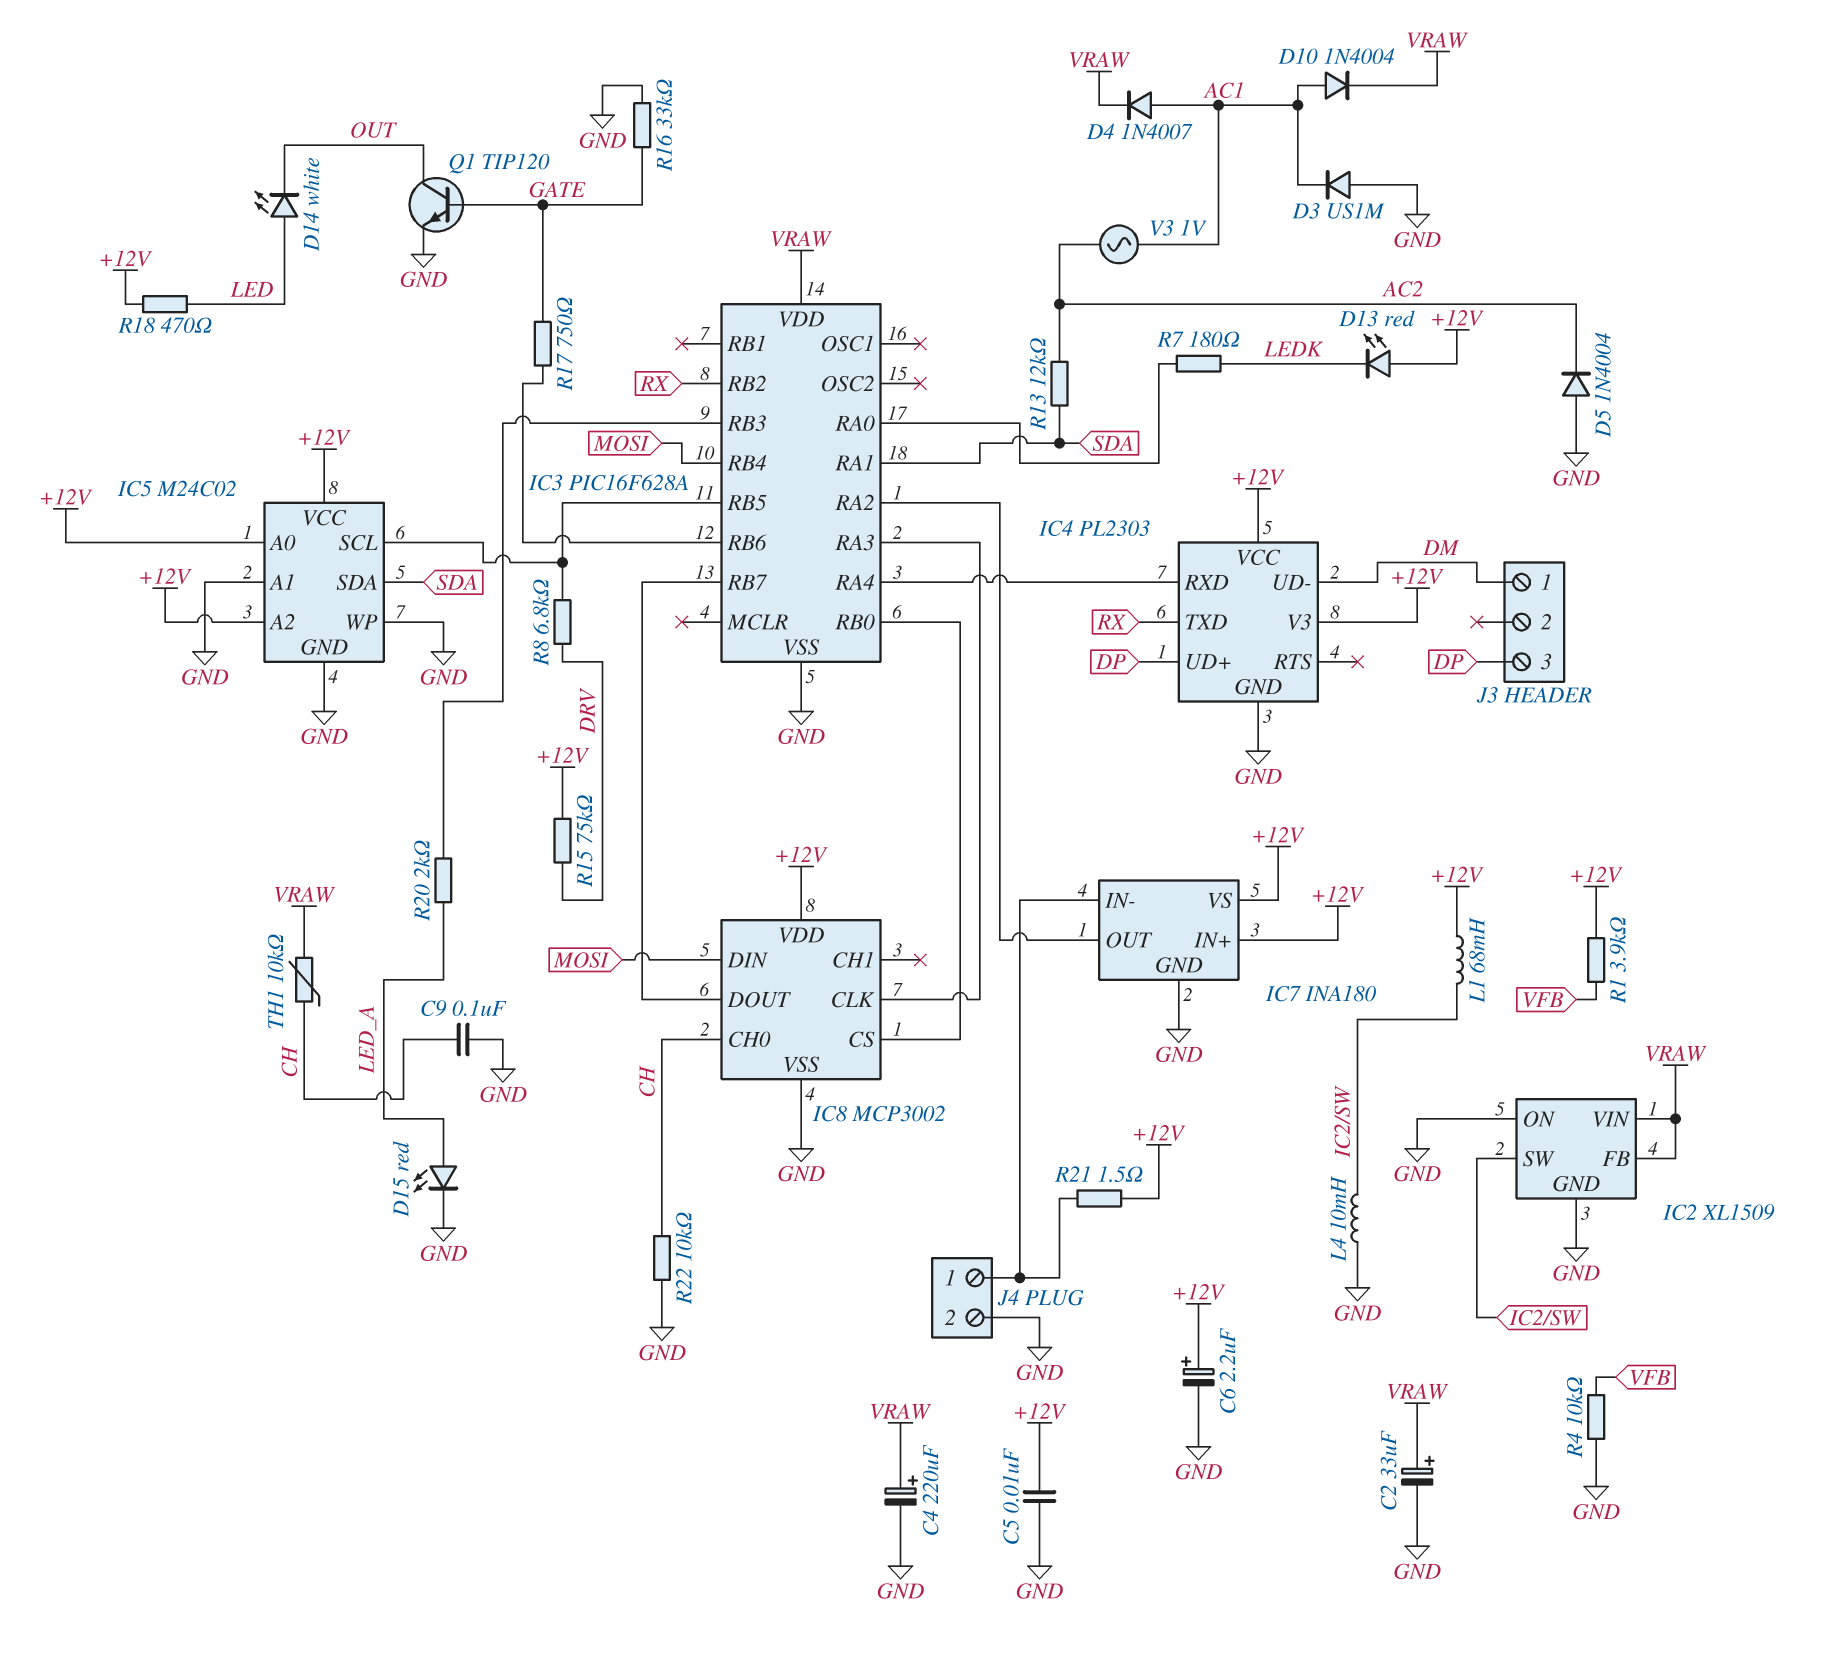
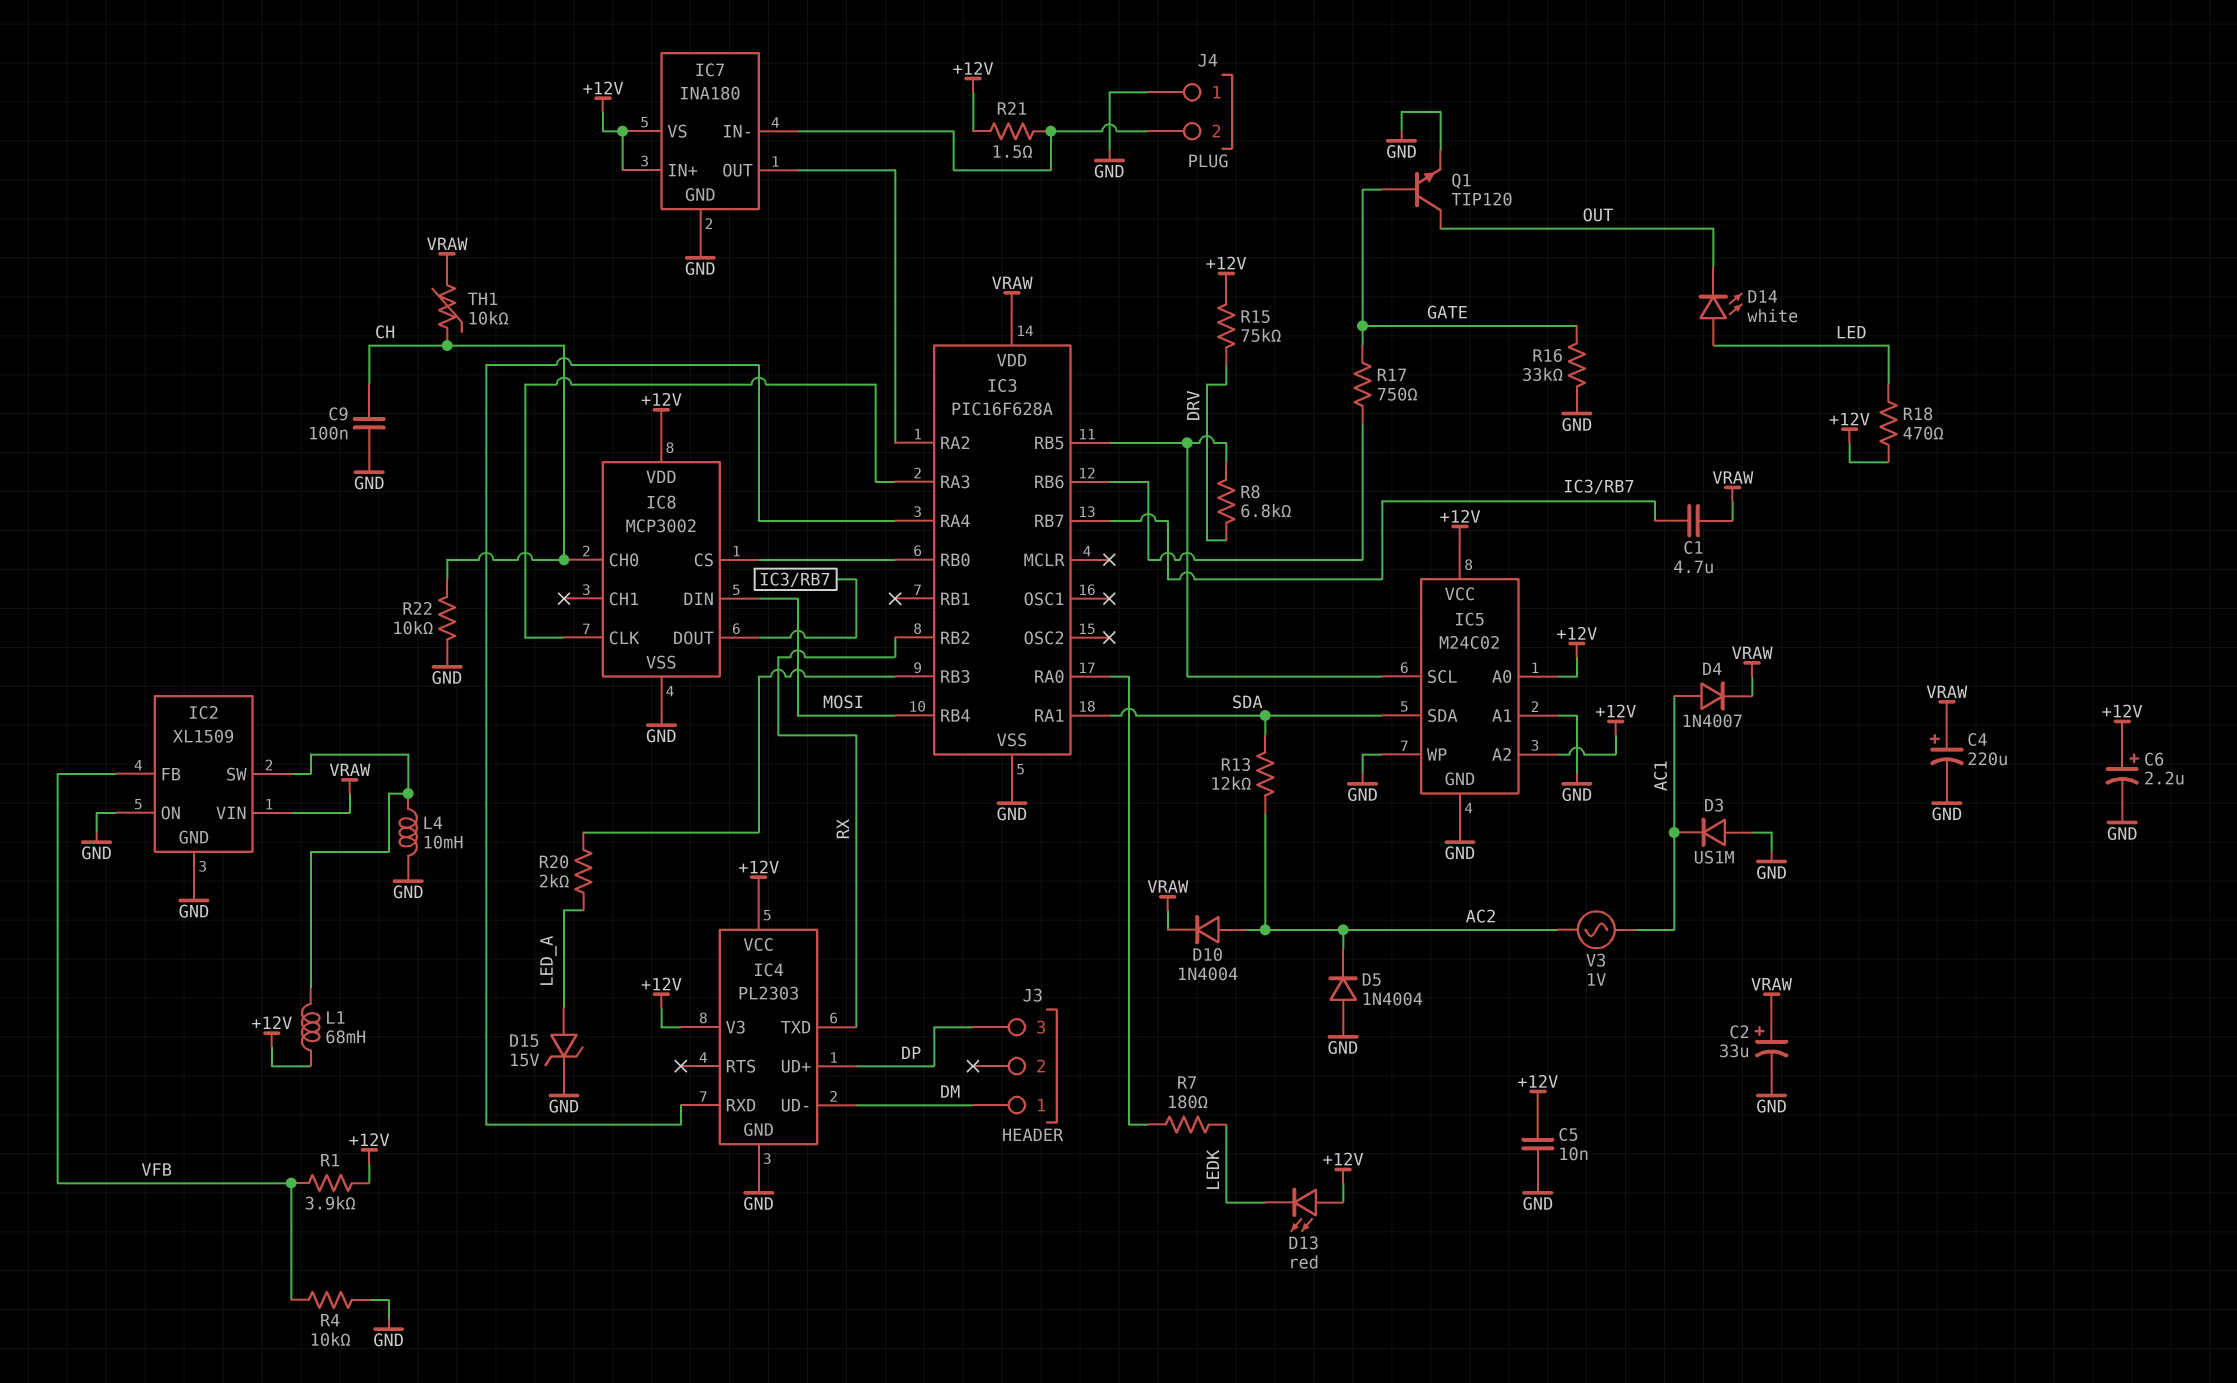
C1: none -> 4.7uF (IC3/RB7, VRAW)
D10: diode 1N4004 (A AC1, K VRAW) -> diode 1N4004 (A AC2, K VRAW)
D15: LED red (A LED_A, K GND) -> zener 15V (A LED_A, K GND)
IC2 pin FB: VRAW -> VFB
J4 pin 1: IC7/IN- -> GND
J4 pin 2: GND -> IC7/IN-

